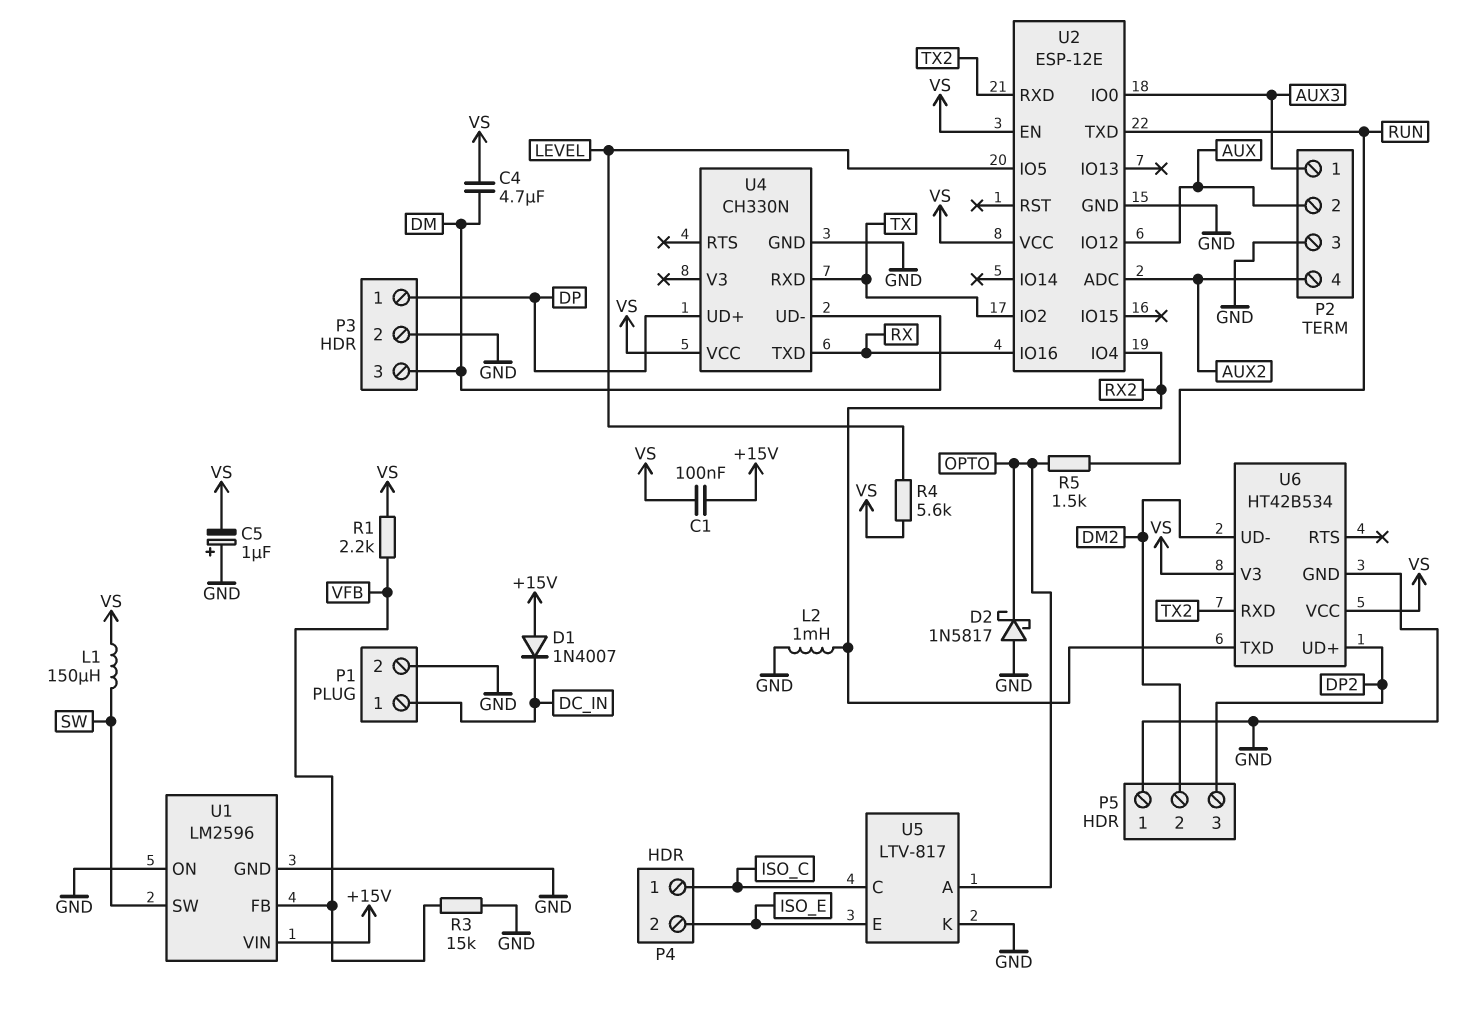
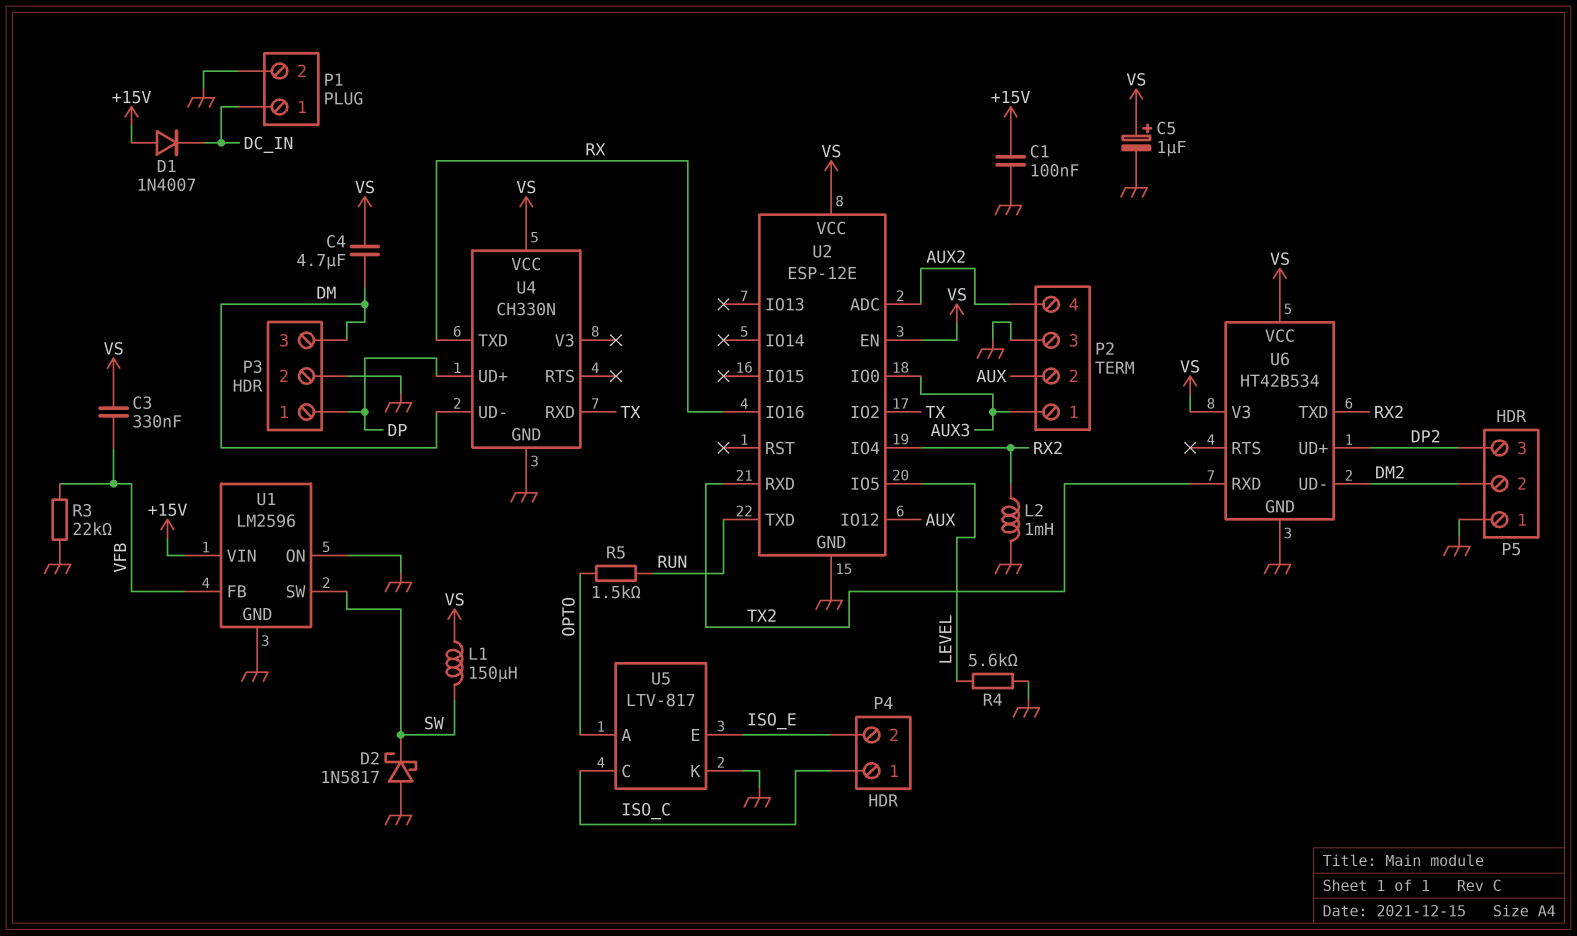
C1: 100nF (+15V, VS) -> 100nF (+15V, GND)
C3: none -> 330nF (VFB, VS)
C5: 1uF (plus GND, minus VS) -> 1uF (plus VS, minus GND)
D2: schottky 1N5817 (A GND, K OPTO) -> schottky 1N5817 (A GND, K SW)
R1: 2.2k (VFB, VS) -> none
R3: 15k (GND, VFB) -> 22k (GND, VFB)
R4: 5.6k (LEVEL, VS) -> 5.6k (GND, LEVEL)

